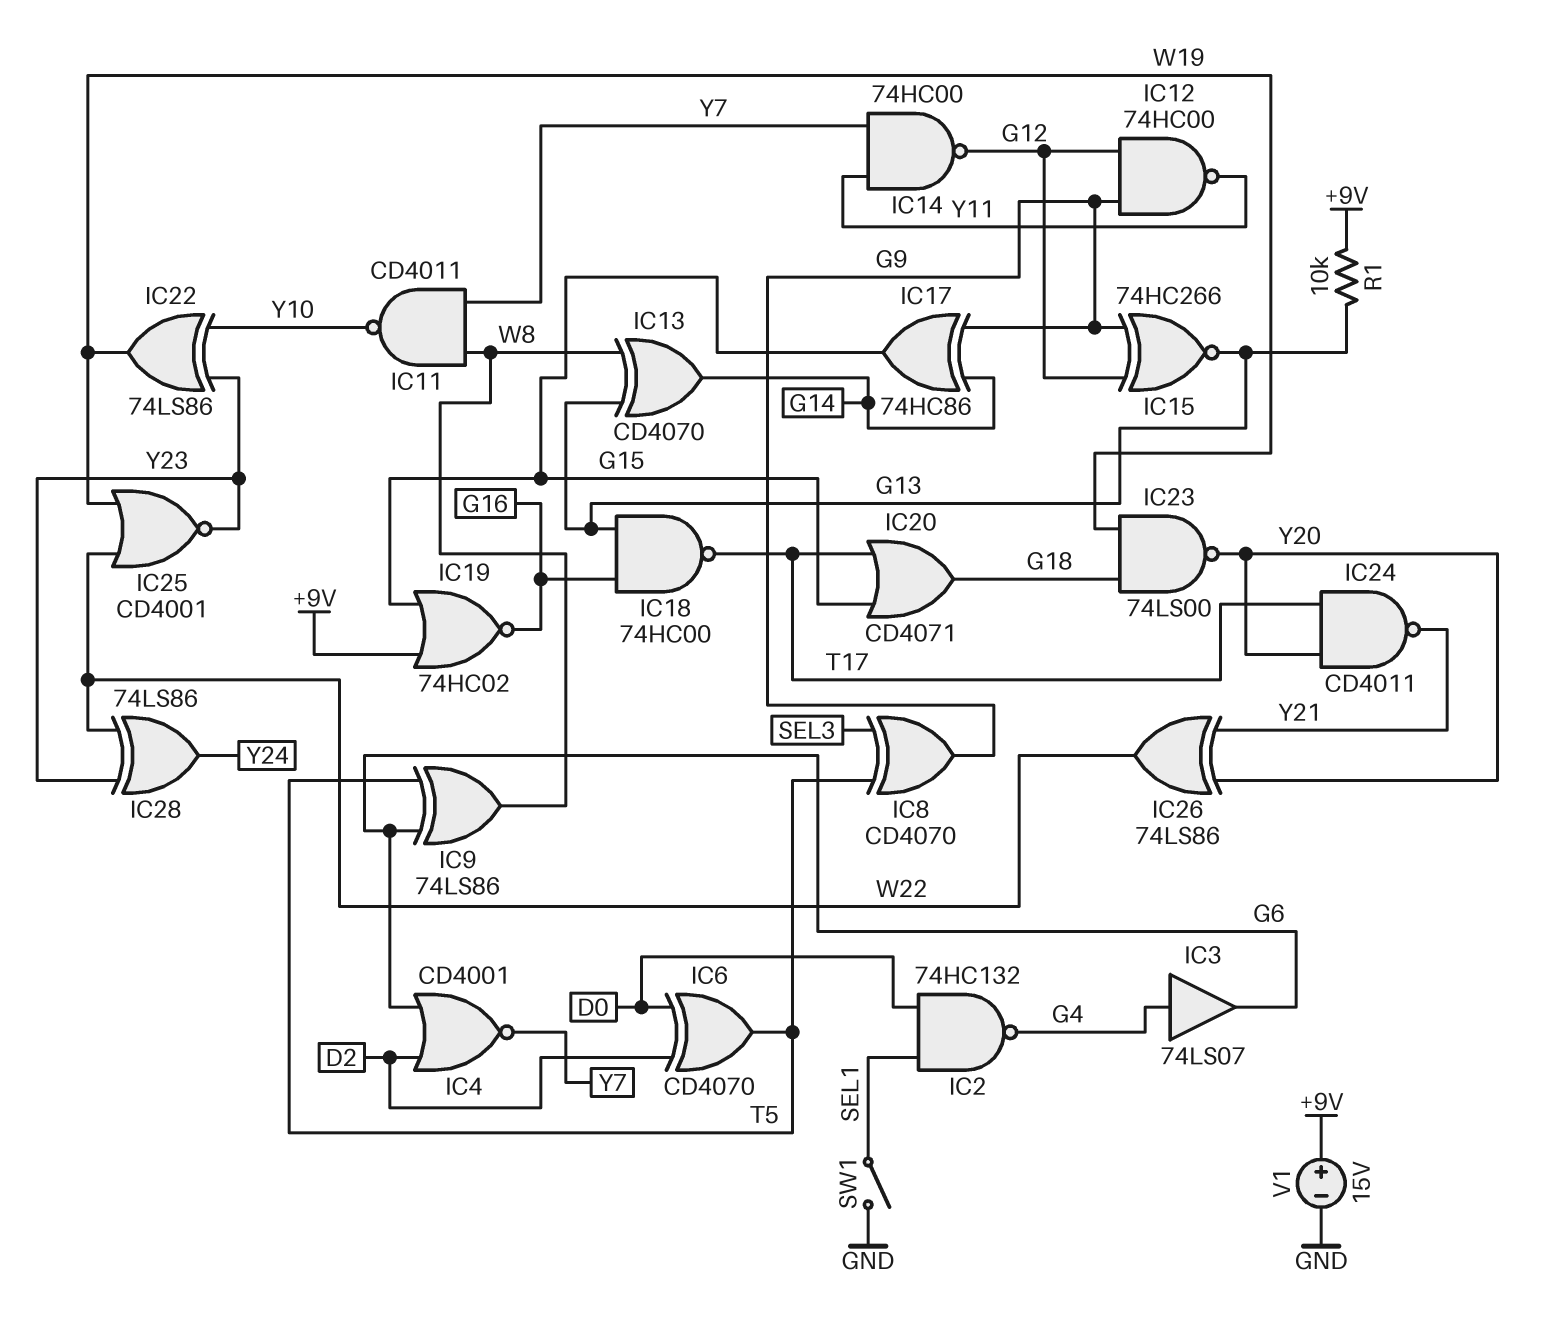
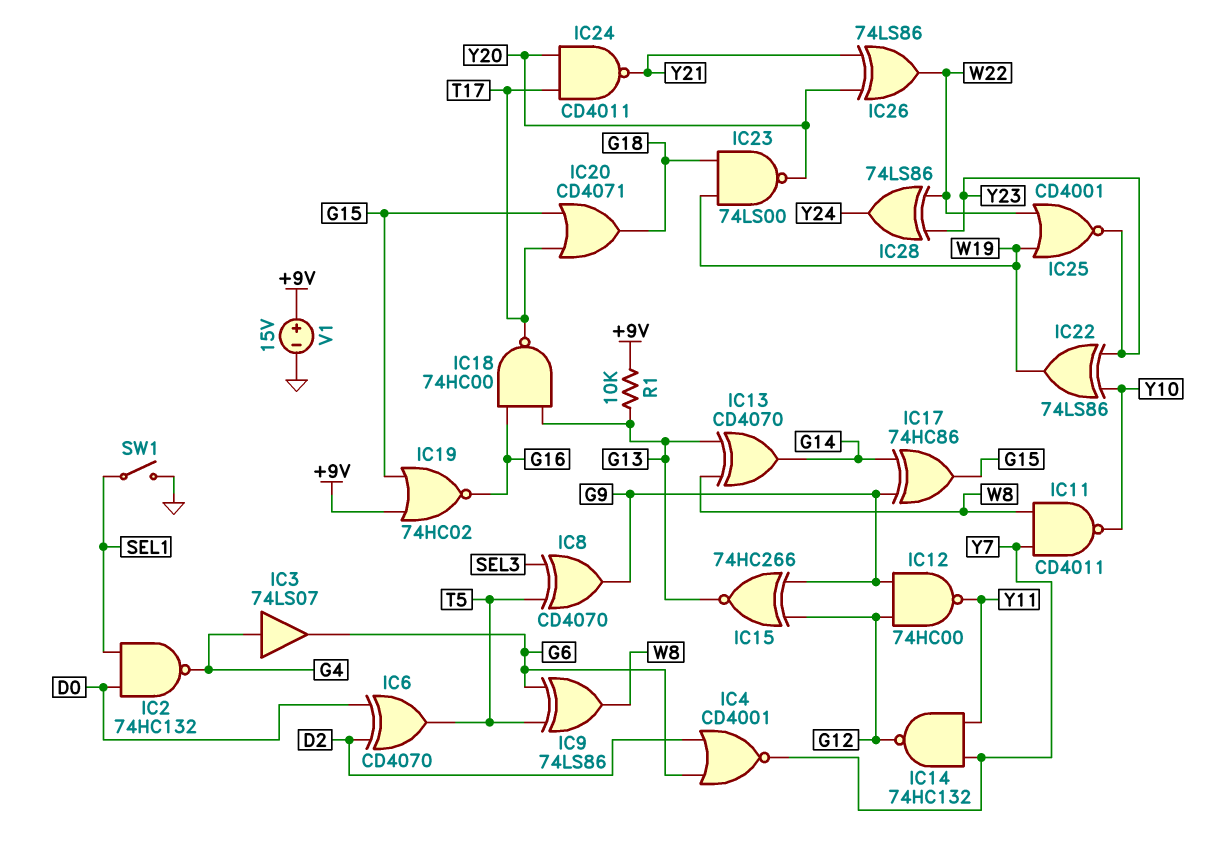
IC14: NAND 74HC00 (in Y7, in Y11, out G12) -> NAND 74HC132 (in Y7, in Y11, out G12)

